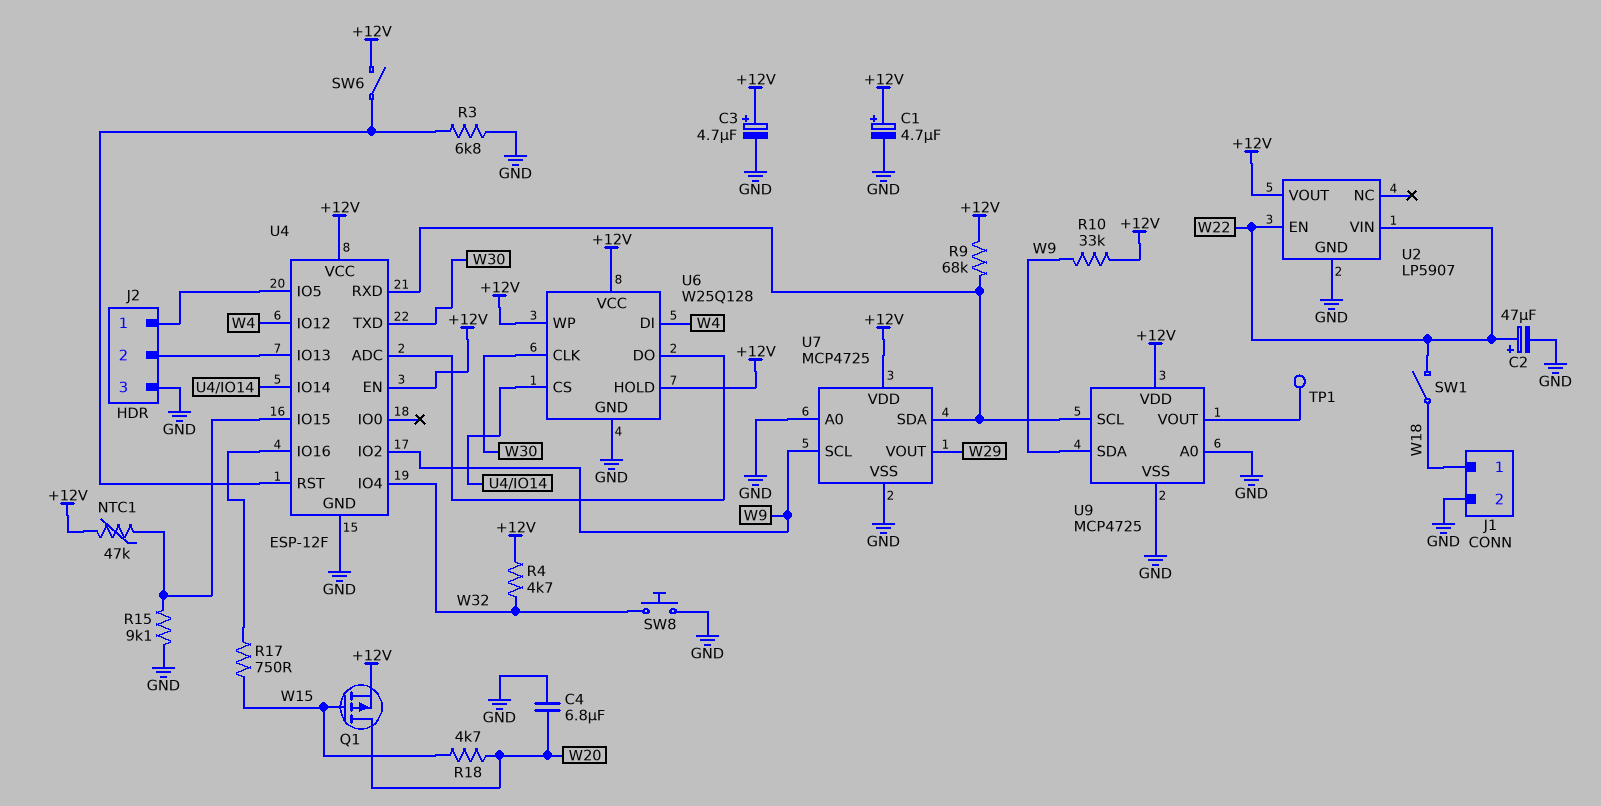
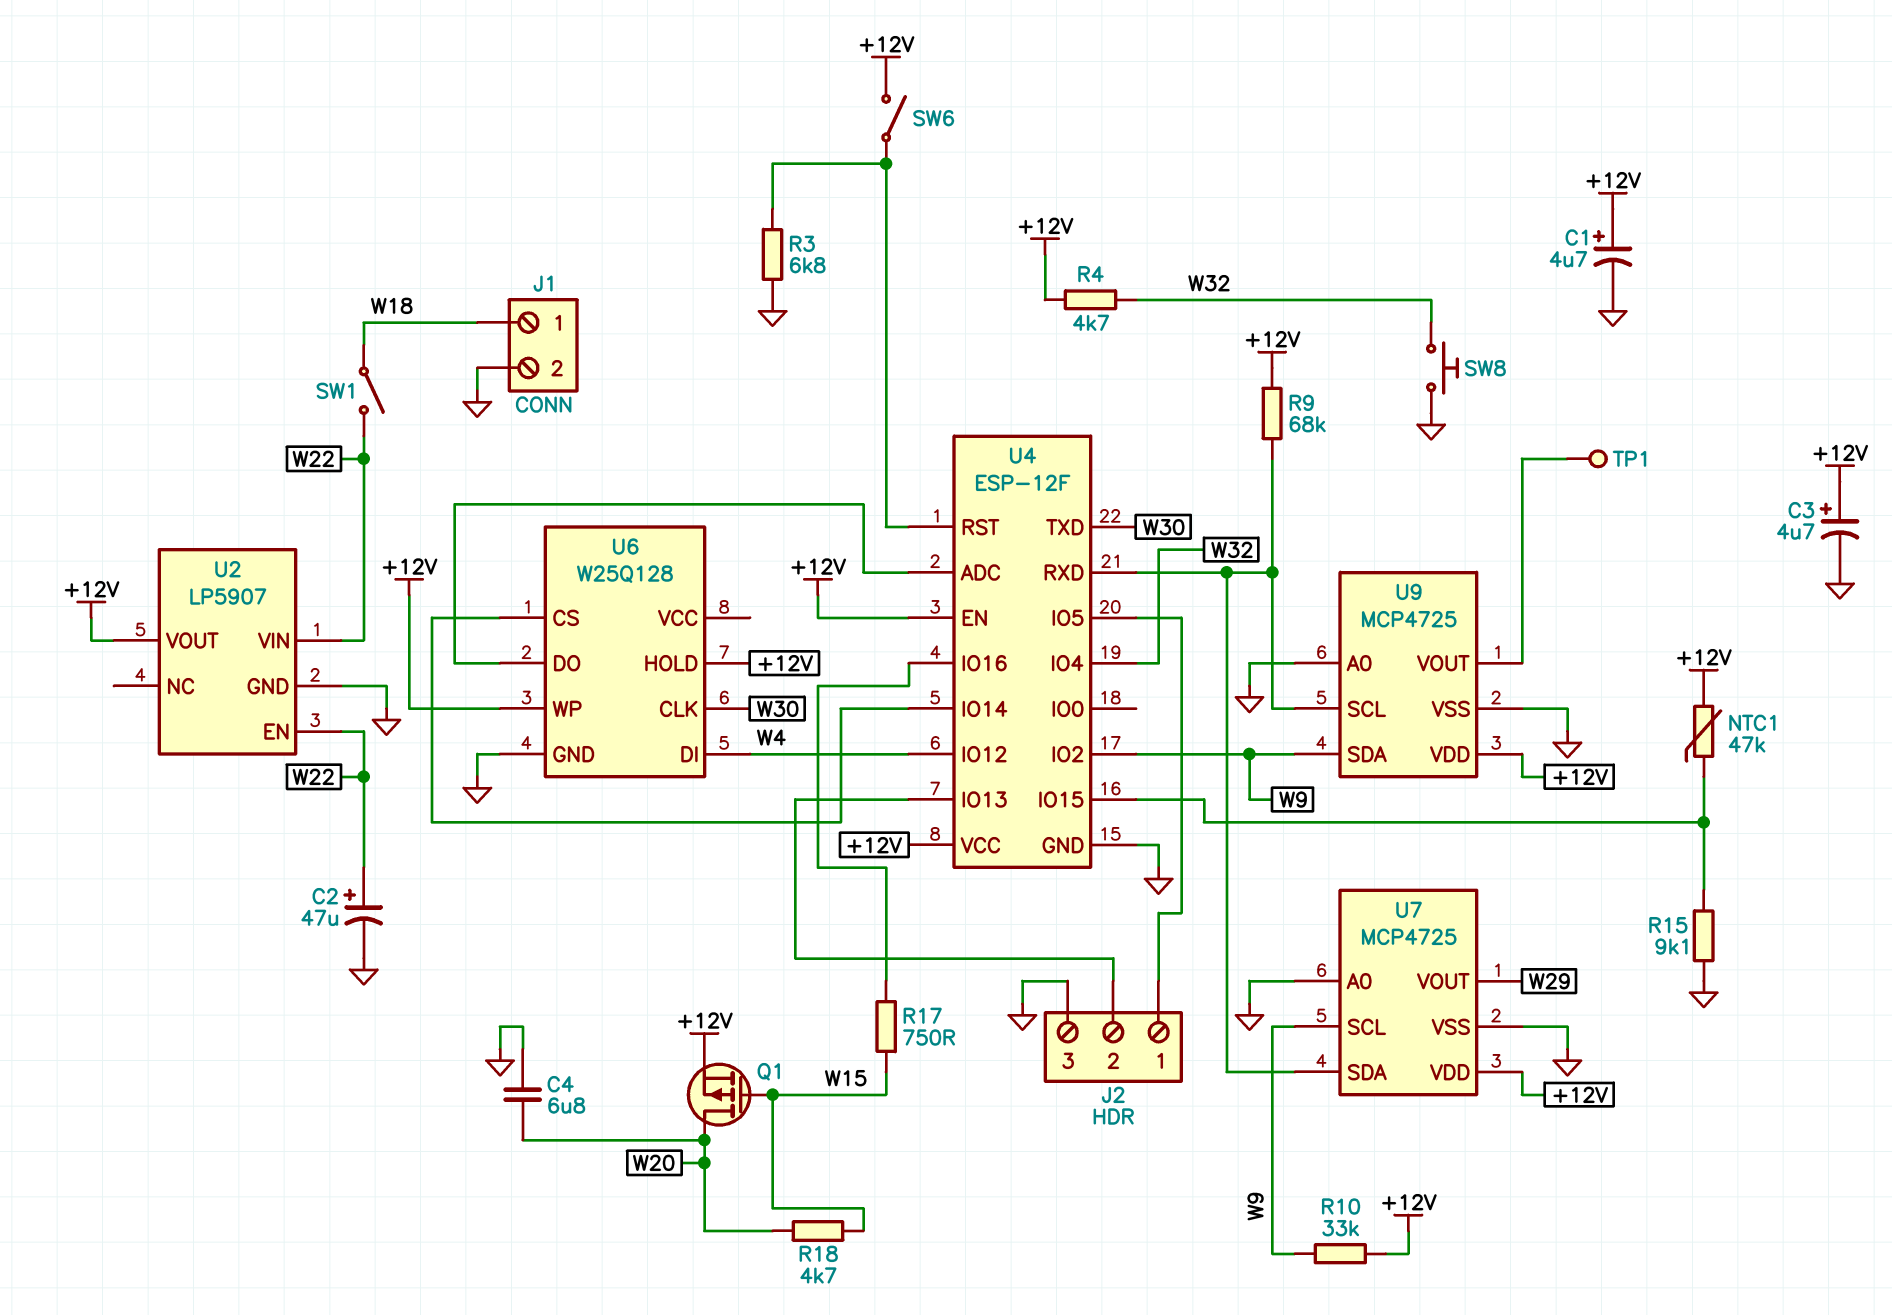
U6 pin VCC: +12V -> none

